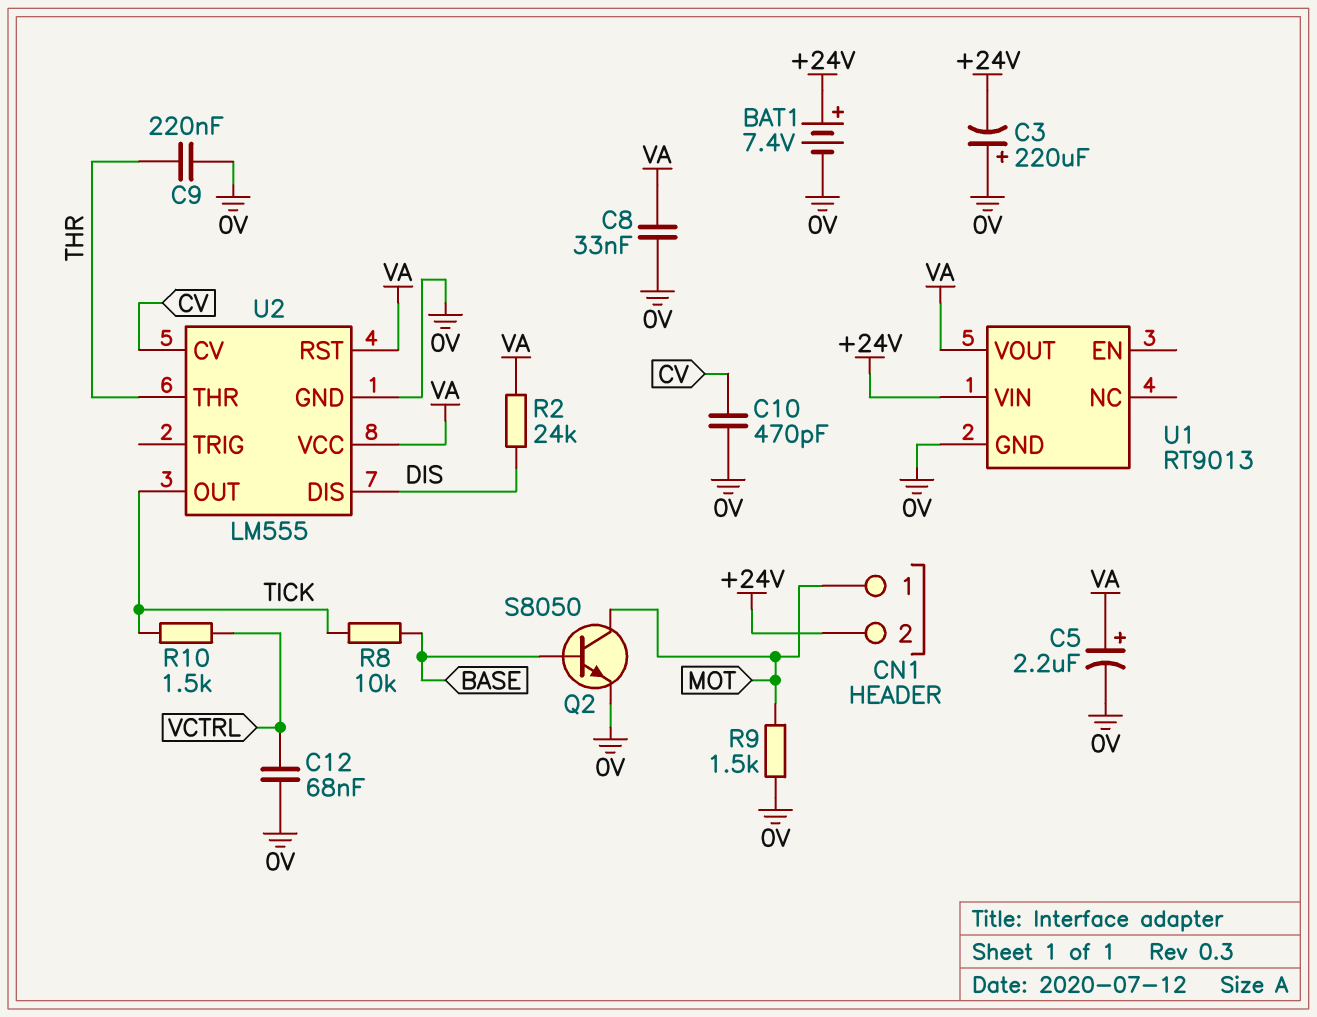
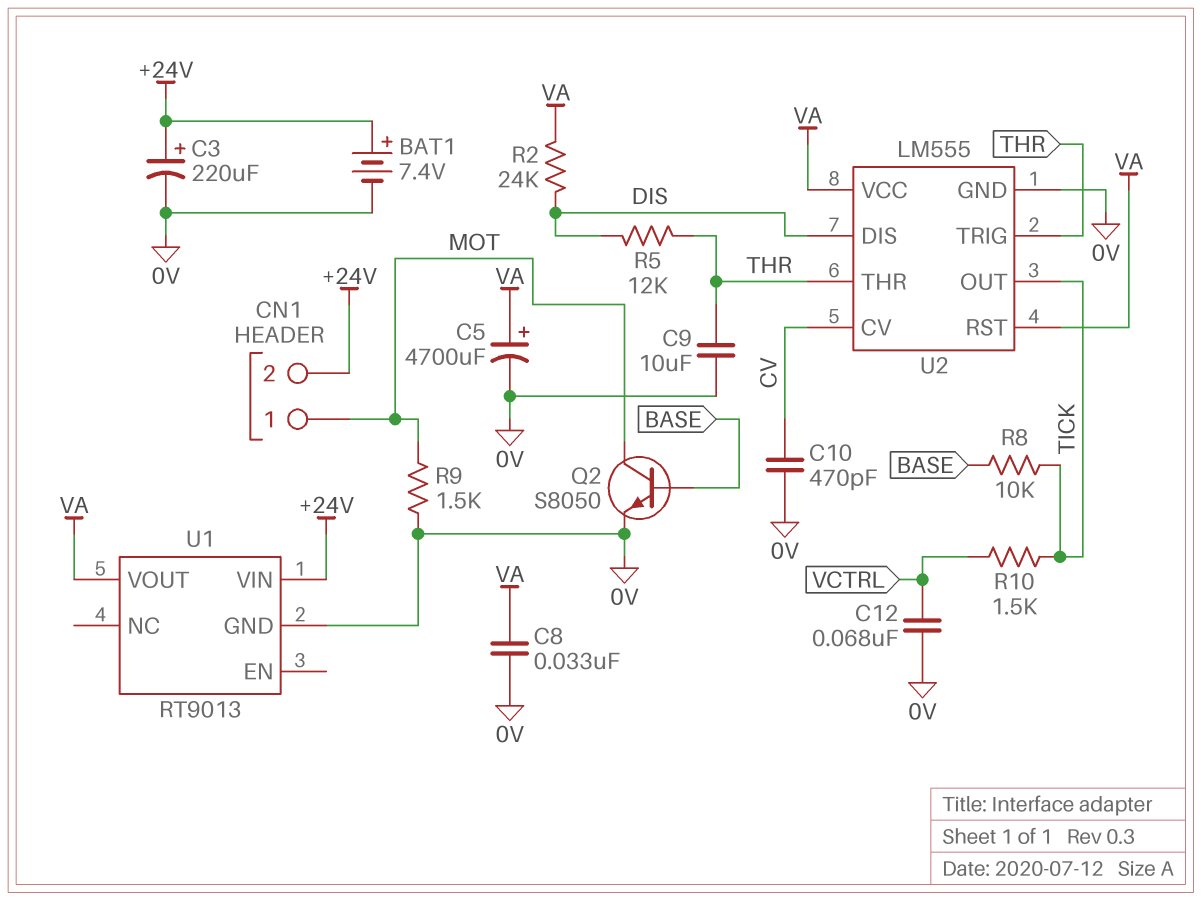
C3: 220uF (plus 0V, minus +24V) -> 220uF (plus +24V, minus 0V)
C5: 2.2uF (plus VA, minus 0V) -> 4700uF (plus VA, minus 0V)
C9: 220nF (0V, THR) -> 10uF (0V, THR)
R5: none -> 12k (DIS, THR)
U2 pin TRIG: none -> THR

